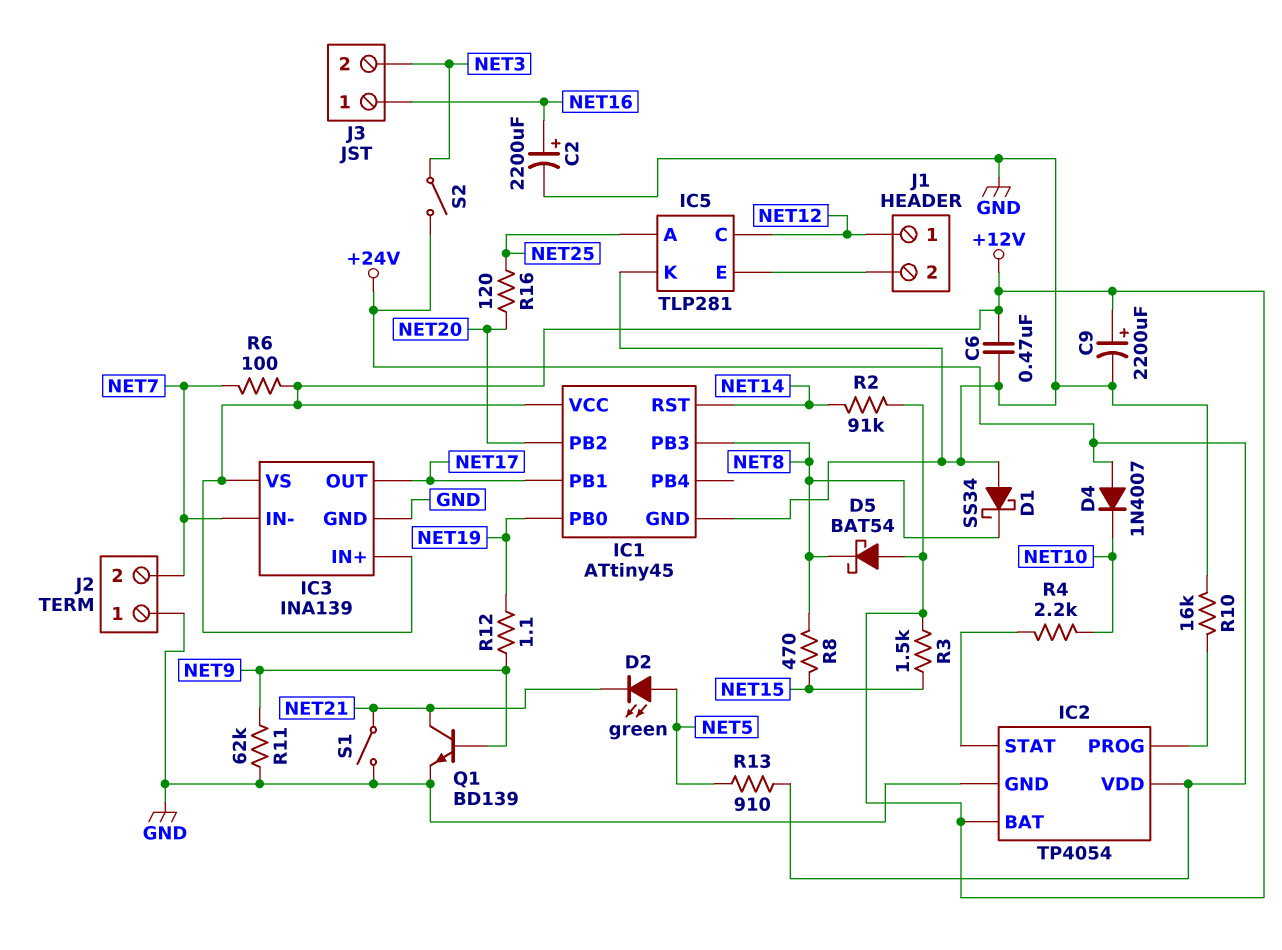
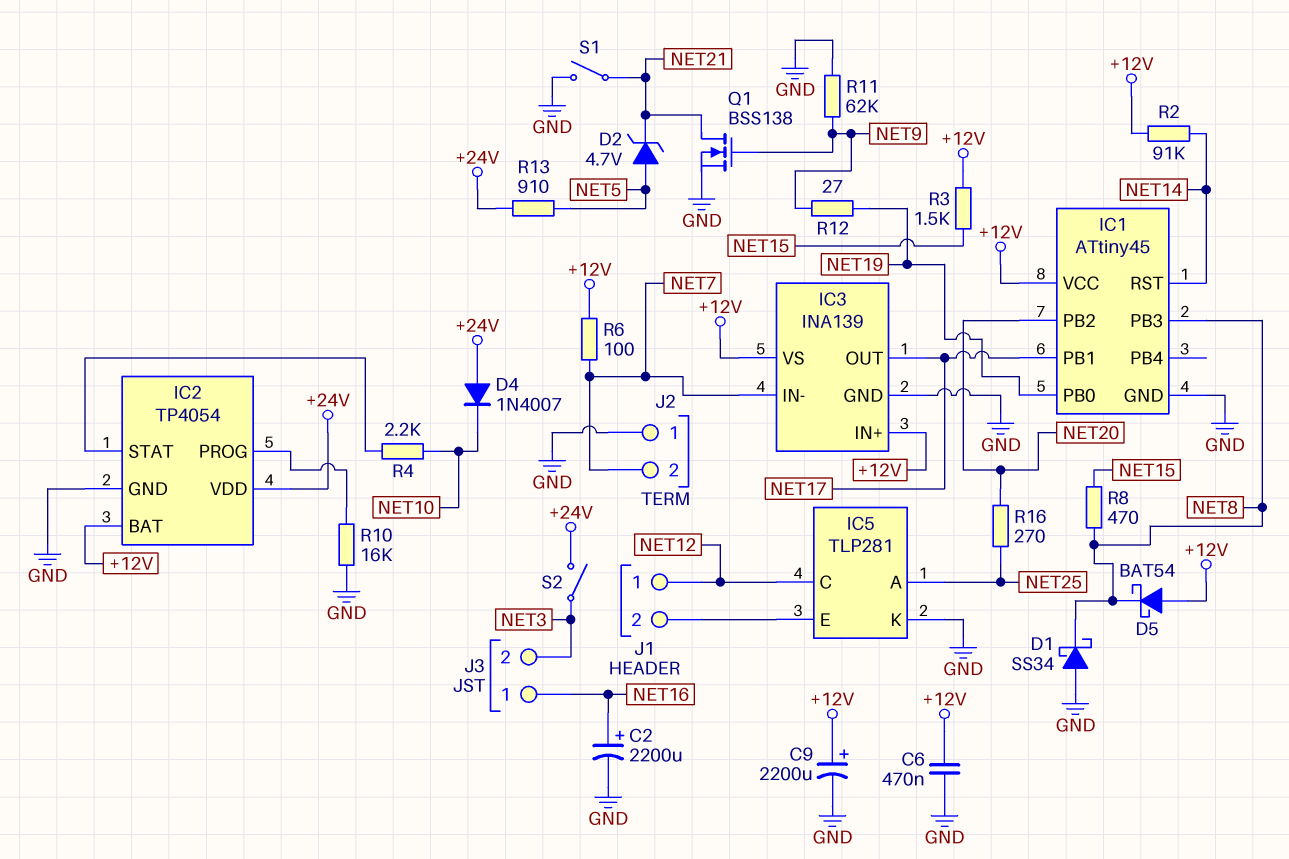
D2: LED green (A NET5, K NET21) -> zener 4.7V (A NET5, K NET21)
Q1: NPN BD139 (B NET9, C NET21, E GND) -> NMOS BSS138 (G NET9, D NET21, S GND)
R12: 1.1 (NET9, NET19) -> 27 (NET9, NET19)
R16: 120 (NET20, NET25) -> 270 (NET20, NET25)

